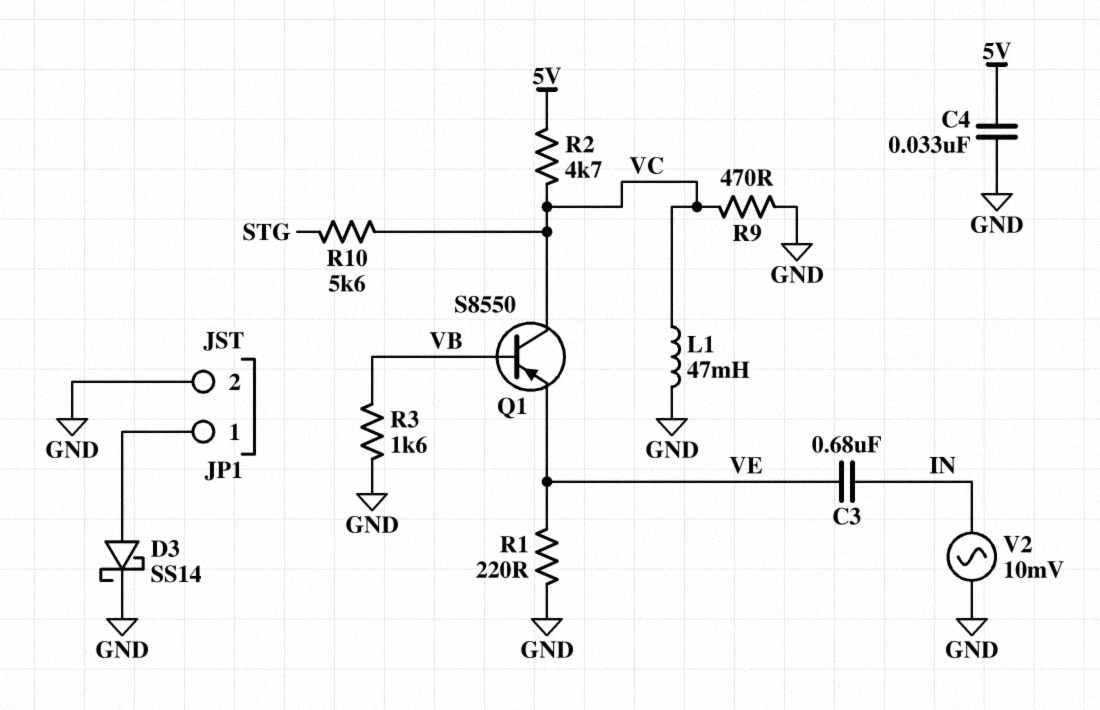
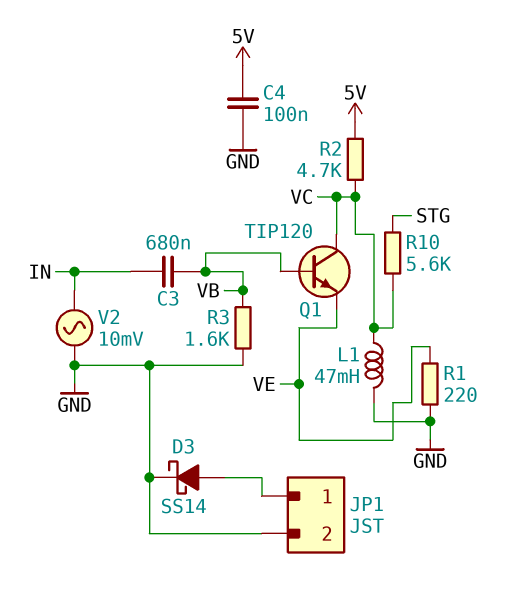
C3: 680nF (IN, VE) -> 680nF (IN, VB)
C4: 33nF (5V, GND) -> 100nF (5V, GND)
Q1: PNP S8550 (B VB, C VC, E VE) -> NPN TIP120 (B VB, C VC, E VE)
R9: 470 (GND, VC) -> none

